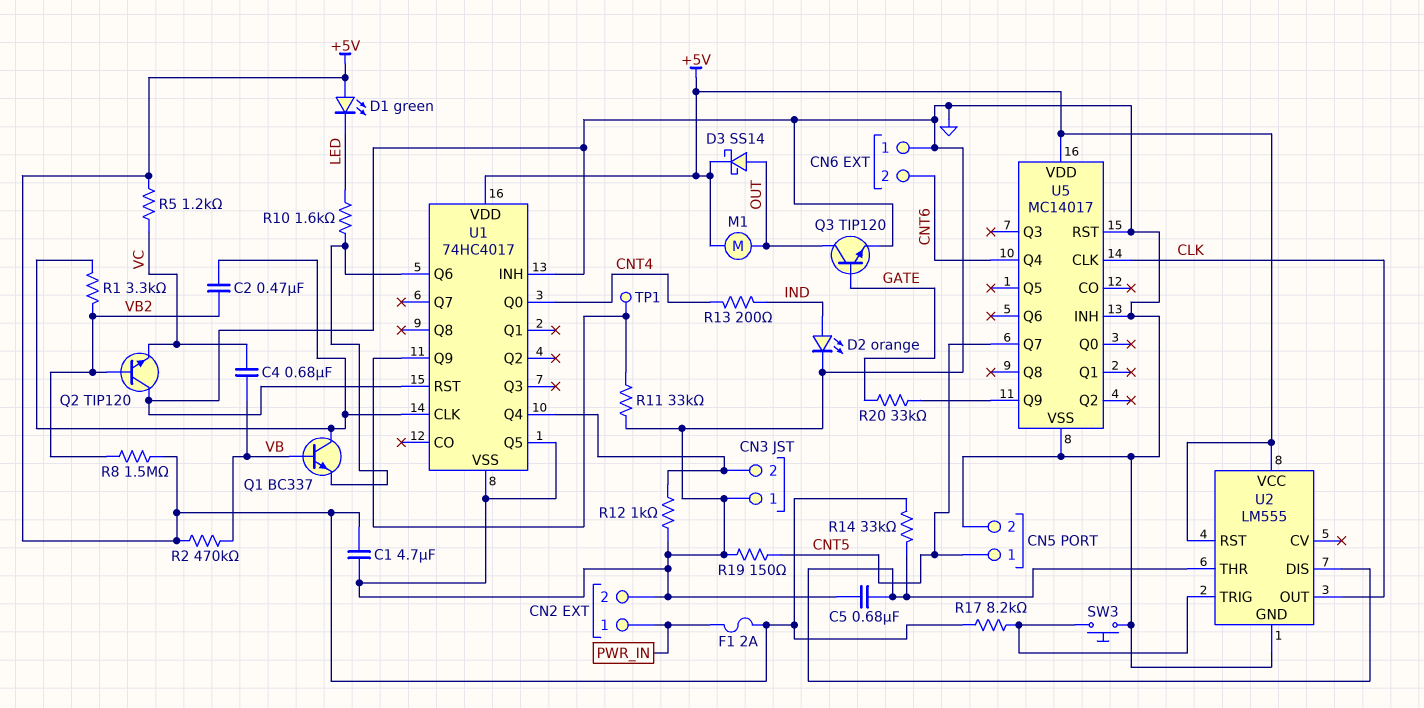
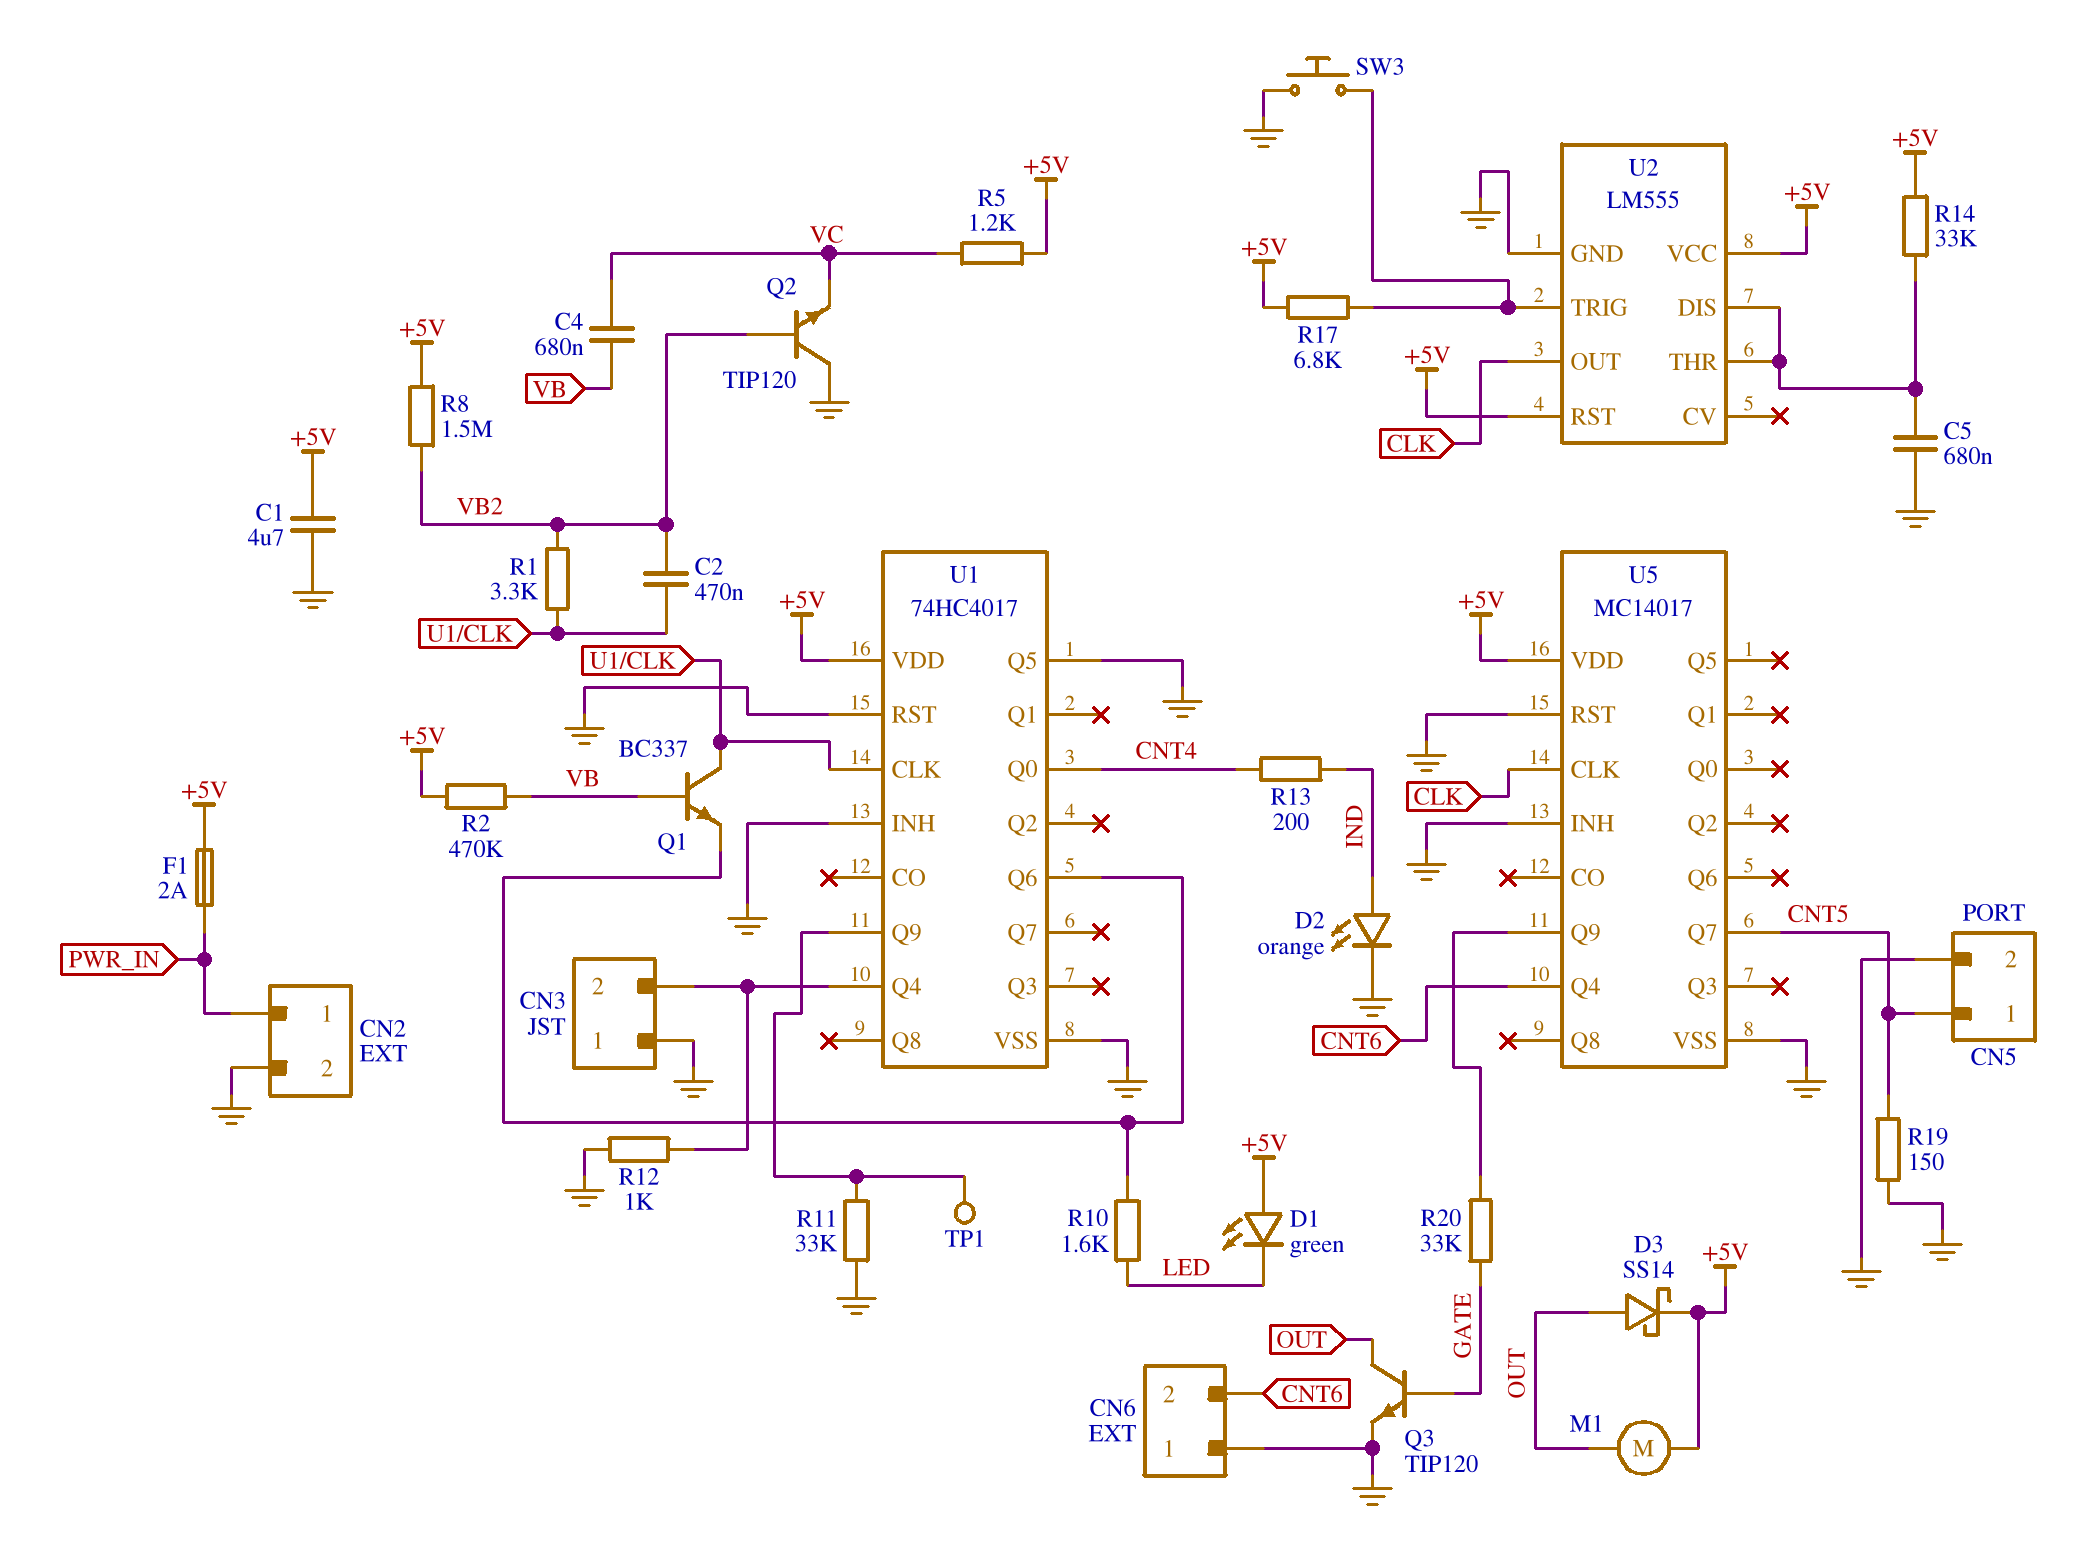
R17: 8.2k (+5V, U2/TRIG) -> 6.8k (+5V, U2/TRIG)

